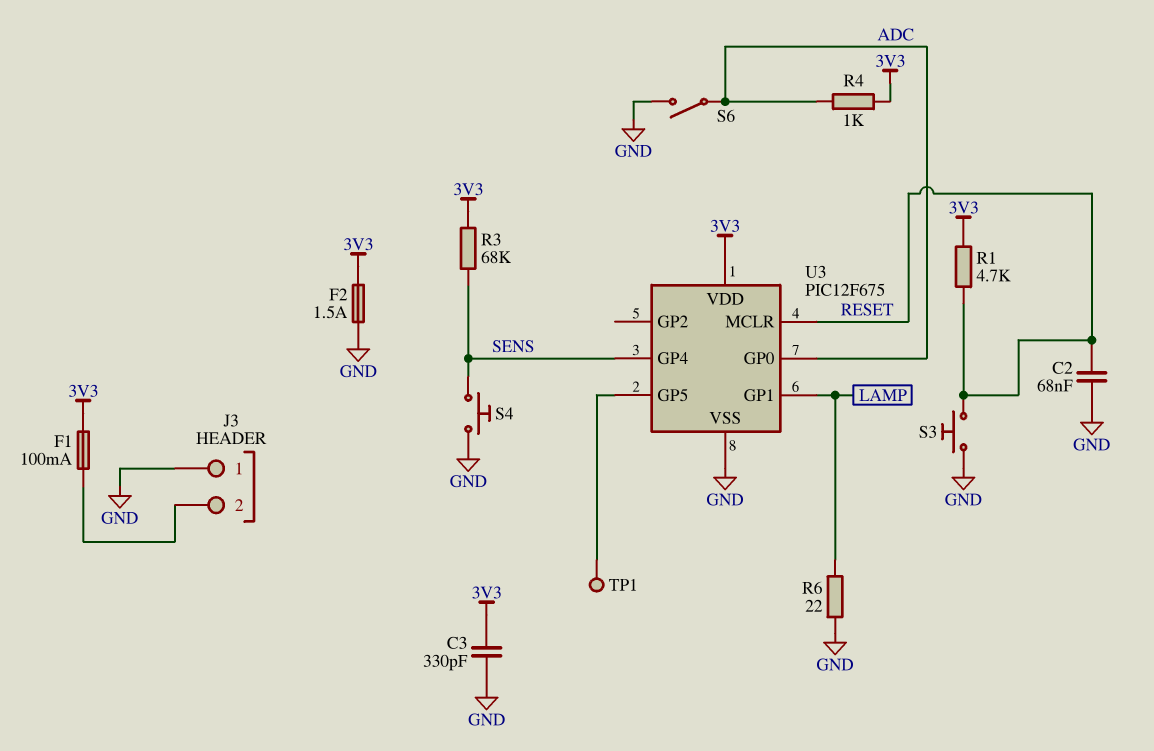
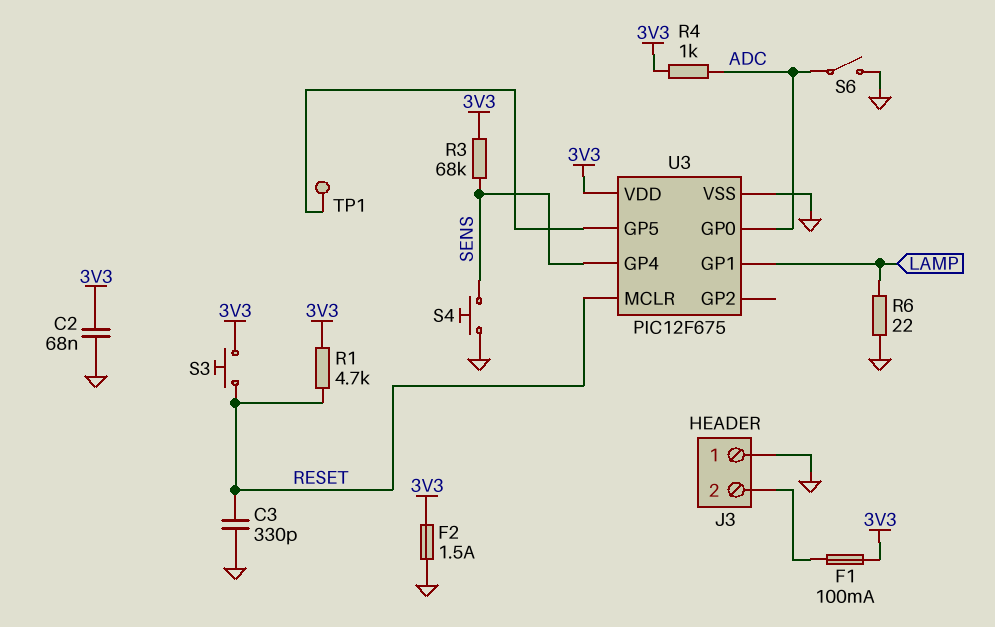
C2: 68nF (GND, RESET) -> 68nF (3V3, GND)
C3: 330pF (3V3, GND) -> 330pF (GND, RESET)
S3: button (GND, RESET) -> button (3V3, RESET)

